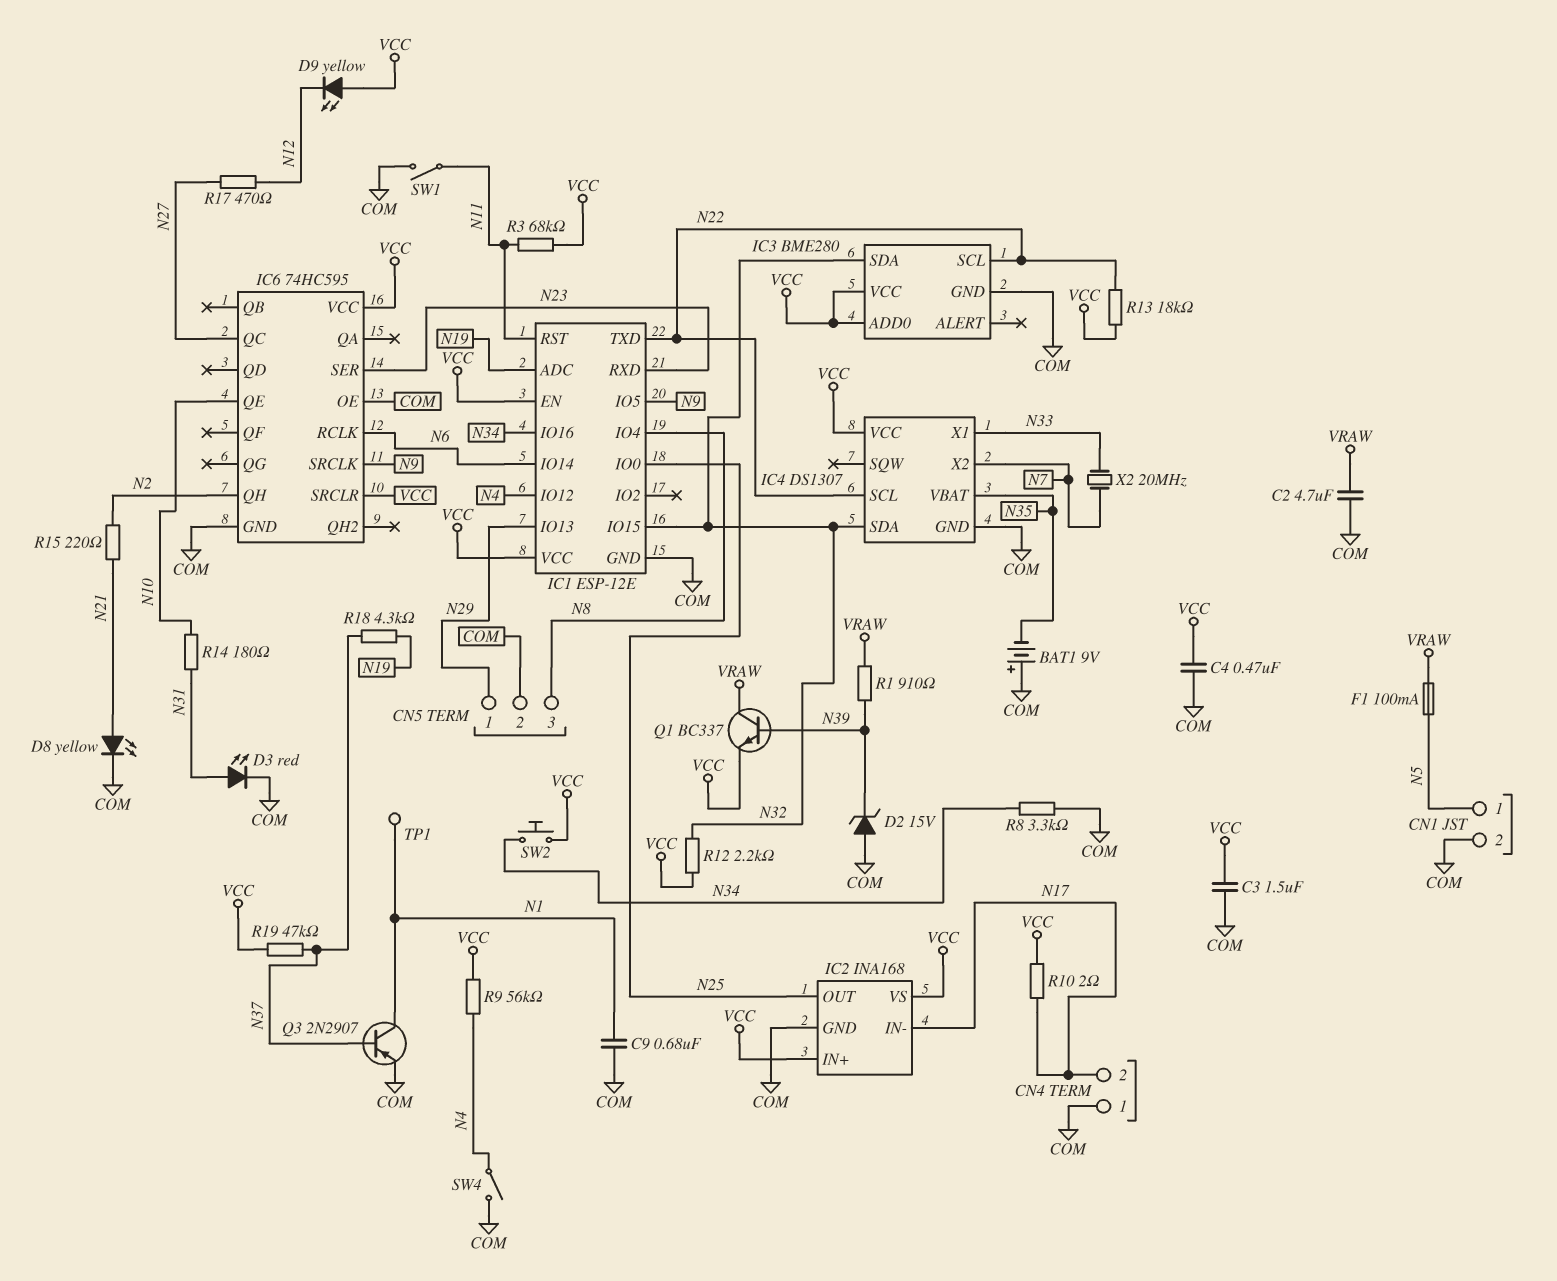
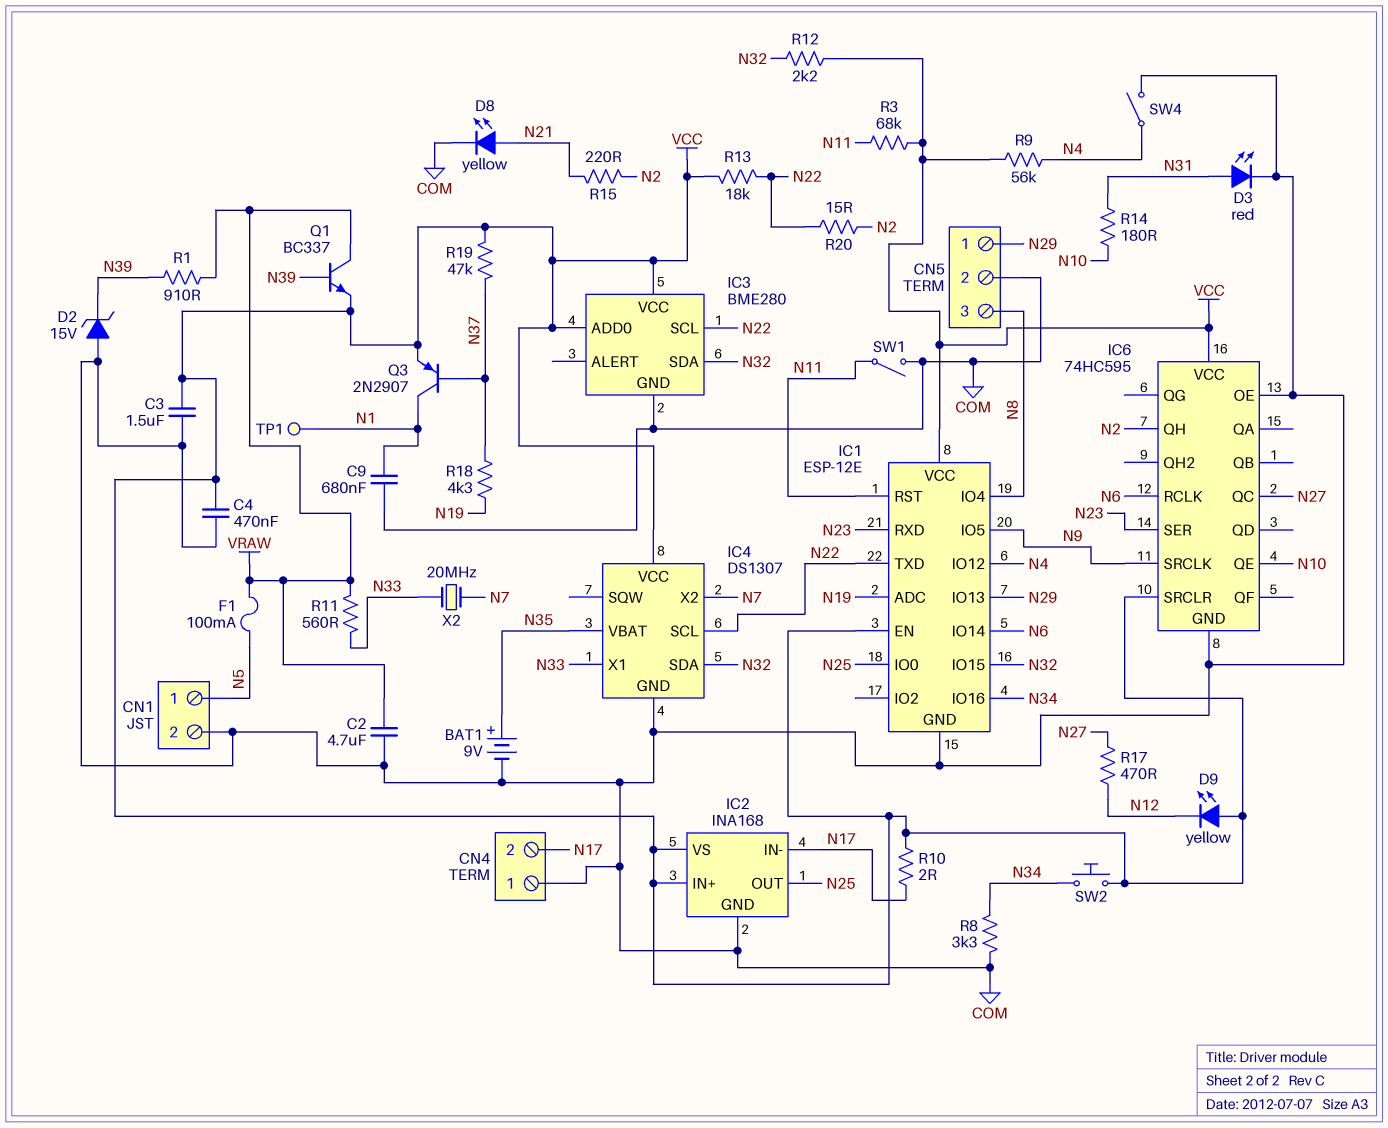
BAT1: 9V (plus COM, minus N35) -> 9V (plus N35, minus COM)
Q3: PNP 2N2907 (B N37, C N1, E COM) -> PNP 2N2907 (B N37, C N1, E VCC)
R11: none -> 560 (N33, VRAW)
R20: none -> 15 (N2, N22)

